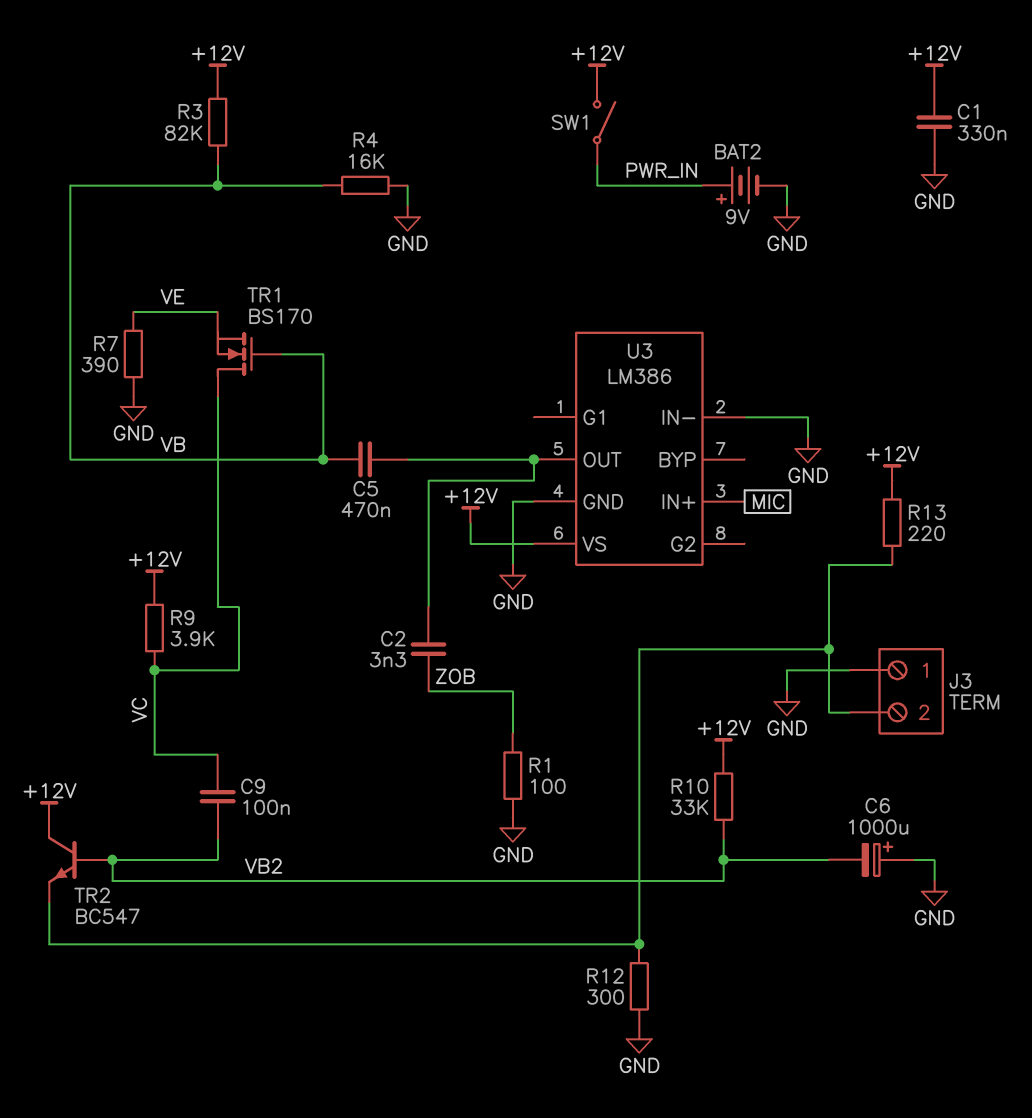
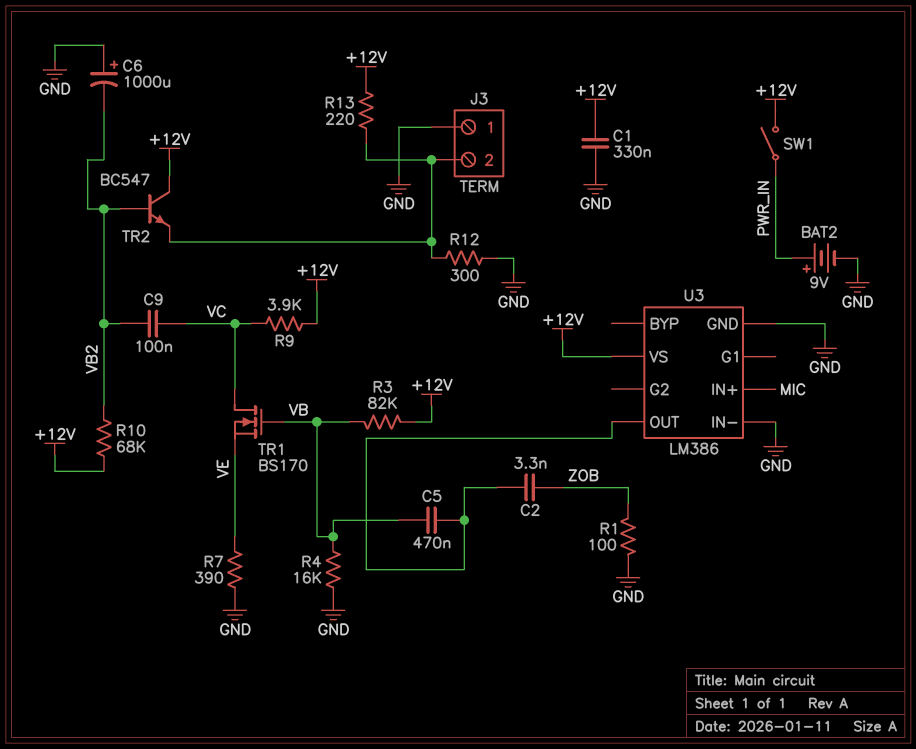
R10: 33k (+12V, VB2) -> 68k (+12V, VB2)

